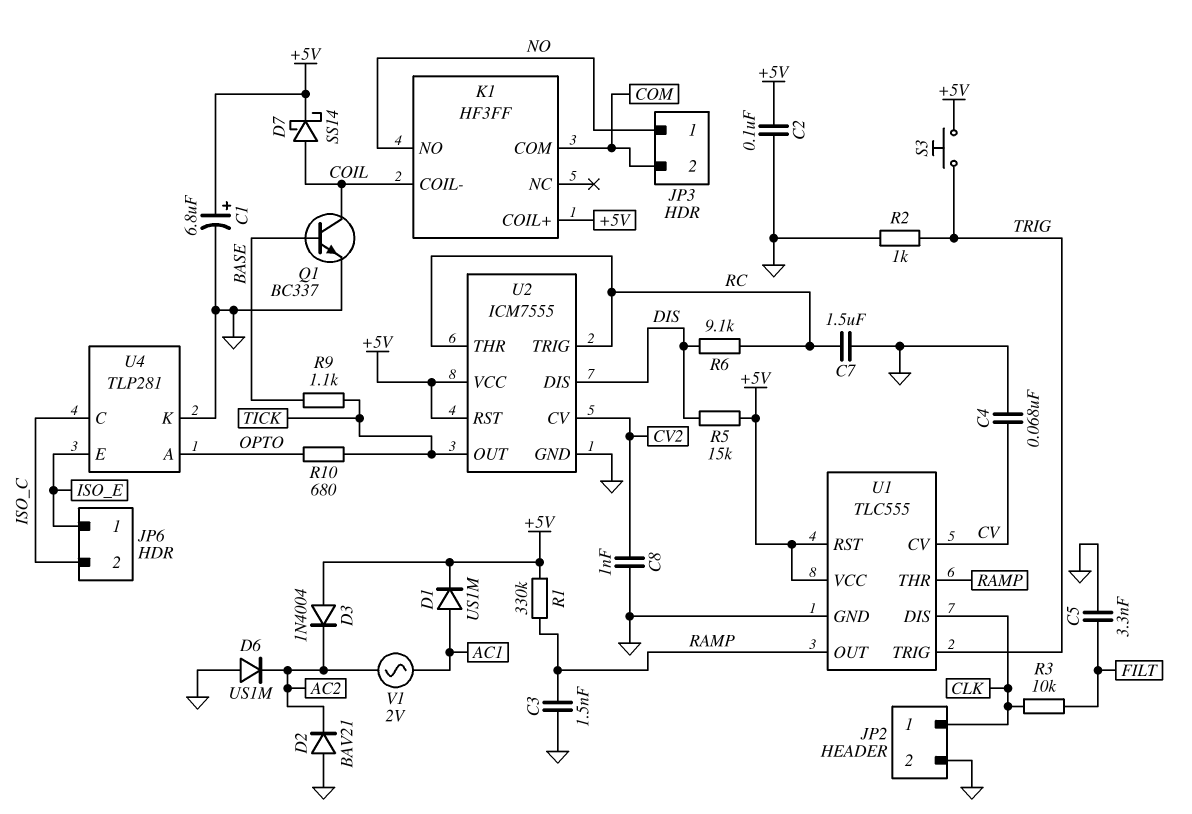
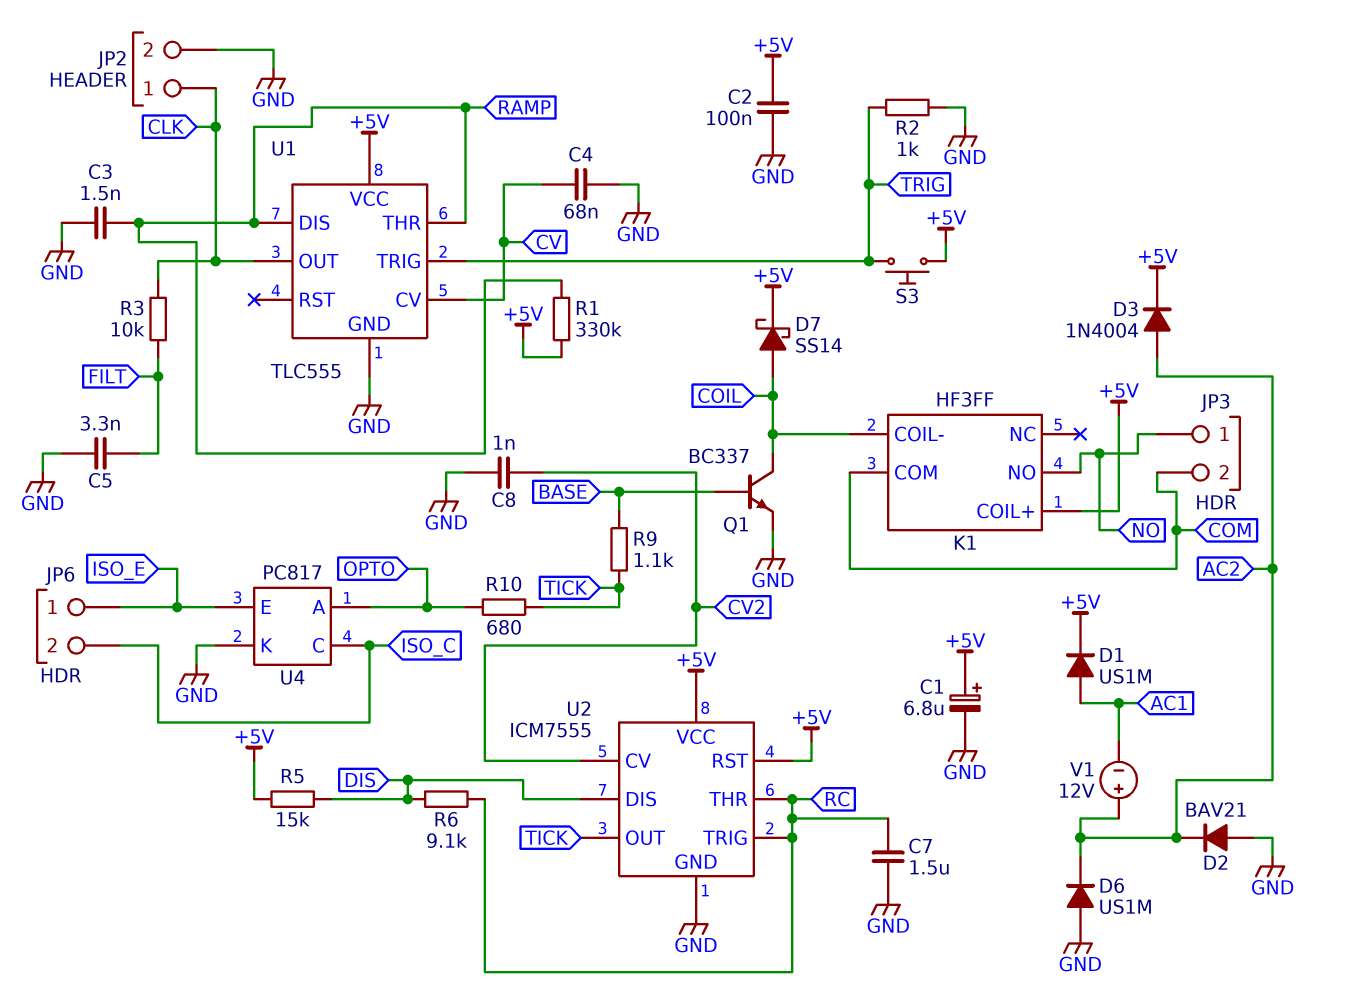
D3: diode 1N4004 (A +5V, K AC2) -> diode 1N4004 (A AC2, K +5V)
U1 pin DIS: CLK -> RAMP
U1 pin OUT: RAMP -> CLK
U1 pin RST: +5V -> none
U4: TLP281 -> PC817
V1: AC 2V (AC1, AC2) -> 12V (plus AC2, minus AC1)

